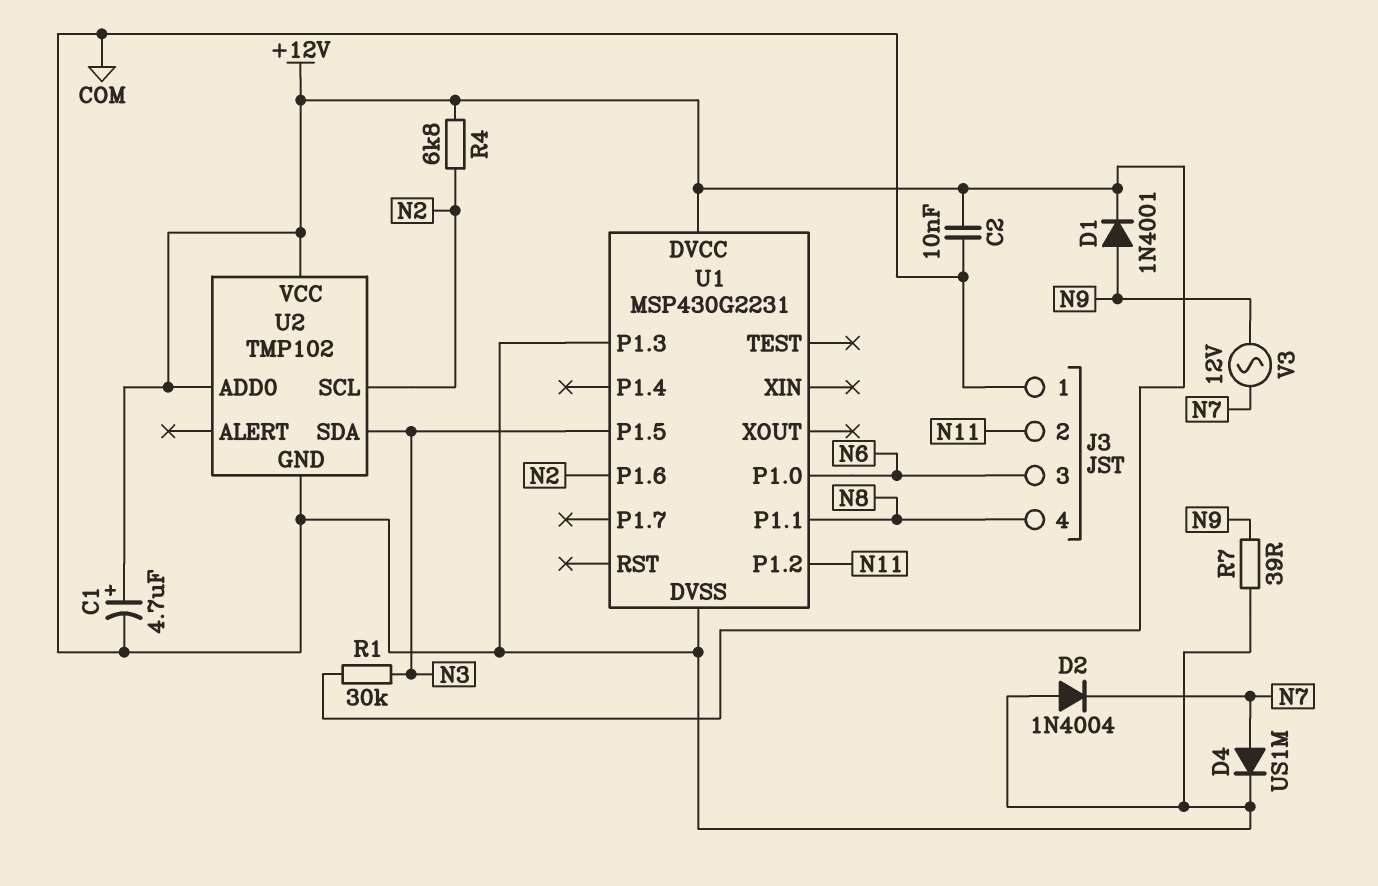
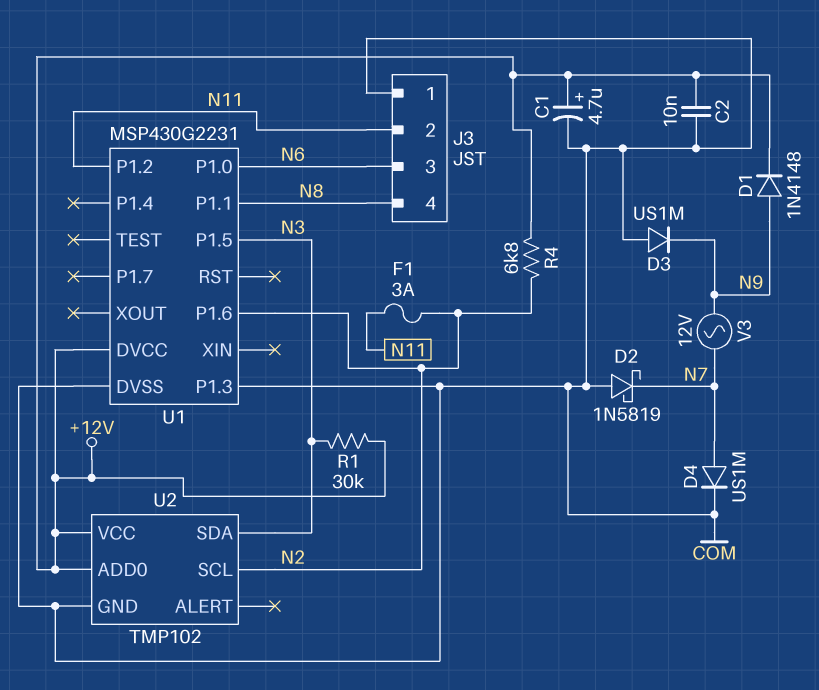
D1: diode 1N4001 (A N9, K +12V) -> diode 1N4148 (A N9, K +12V)
D2: diode 1N4004 (A COM, K N7) -> schottky 1N5819 (A COM, K N7)
D3: none -> diode US1M (A COM, K N9)
F1: none -> 3A (N2, N11)
R7: 39 (COM, N9) -> none

